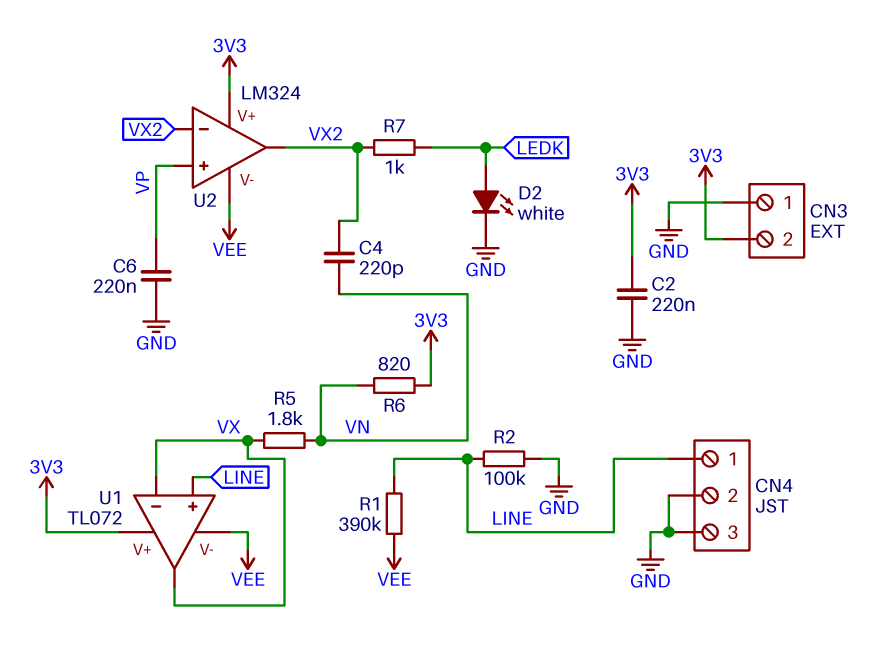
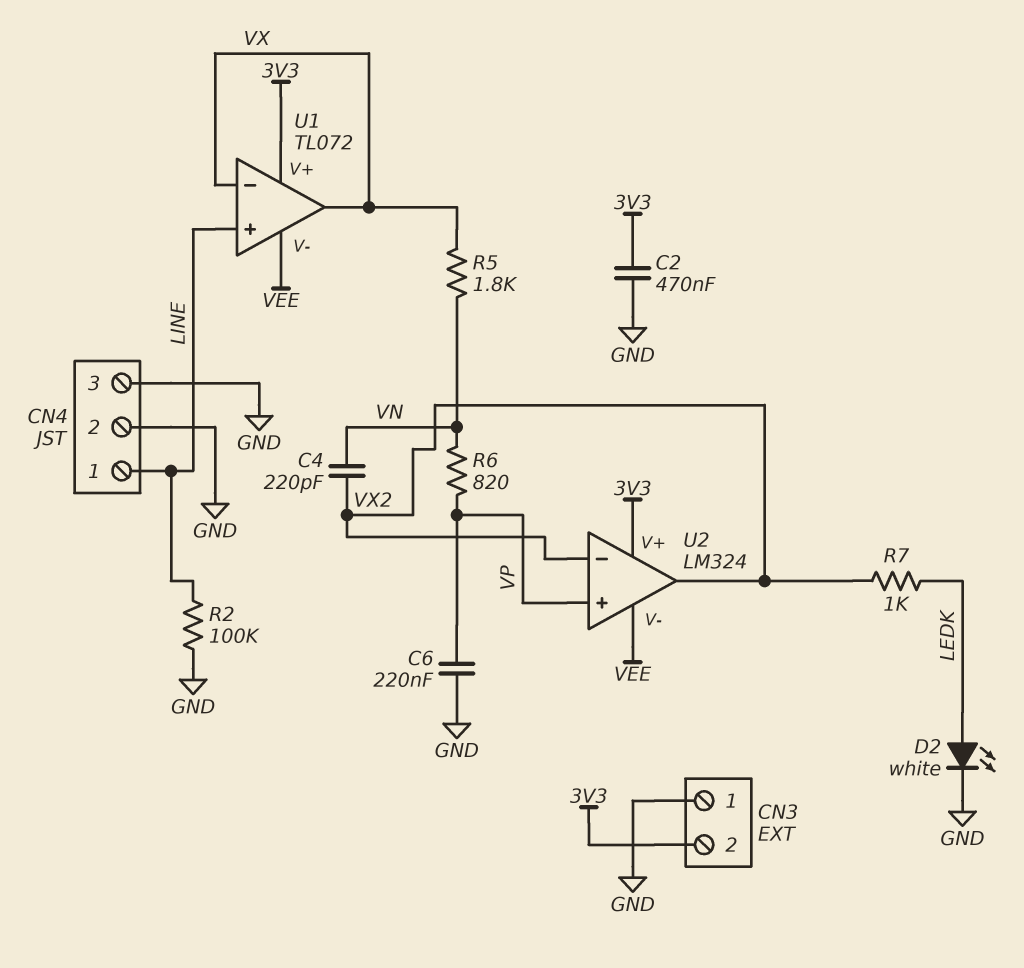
C2: 220nF (3V3, GND) -> 470nF (3V3, GND)
R1: 390k (LINE, VEE) -> none
R6: 820 (3V3, VN) -> 820 (VN, VP)

